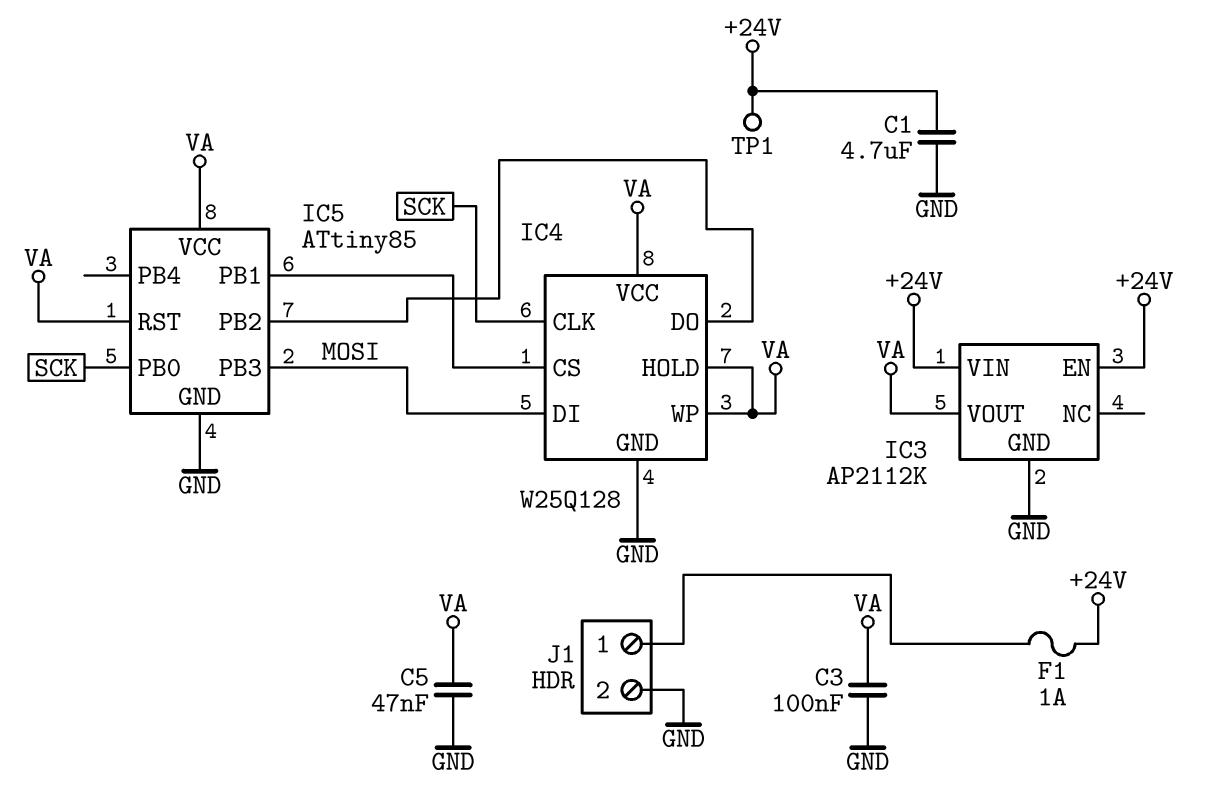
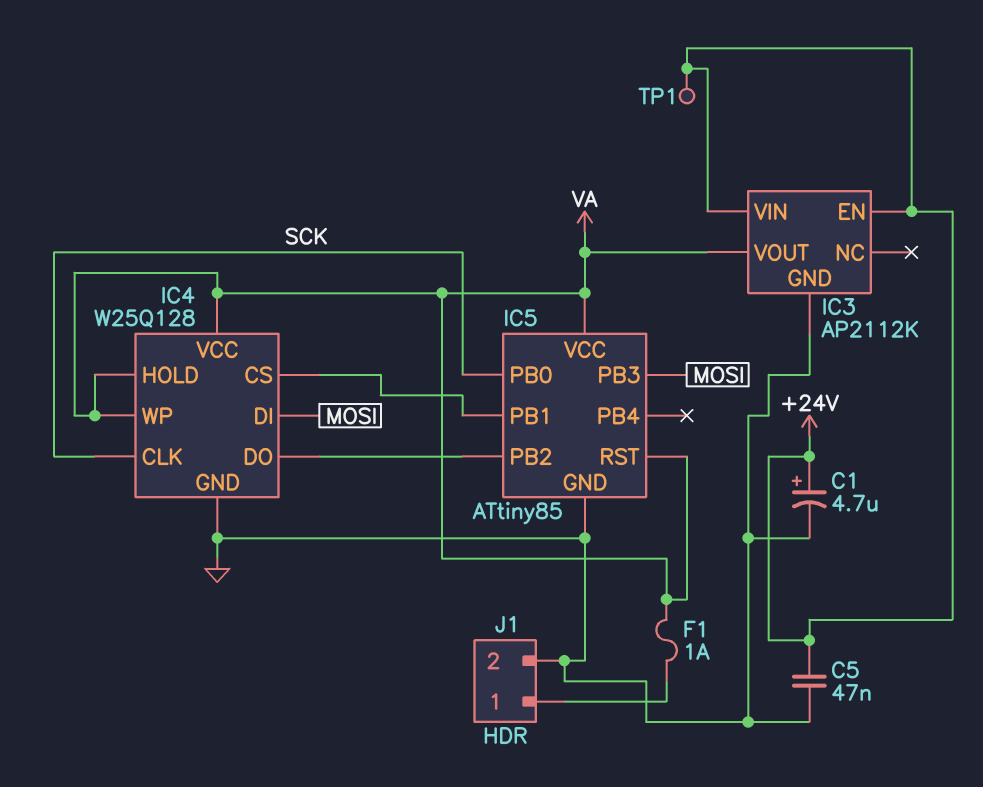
C1: 4.7uF (+24V, GND) -> 4.7uF (plus +24V, minus GND)
C3: 100nF (GND, VA) -> none
C5: 47nF (GND, VA) -> 47nF (+24V, GND)
F1: 1A (+24V, J1/1) -> 1A (J1/1, VA)

